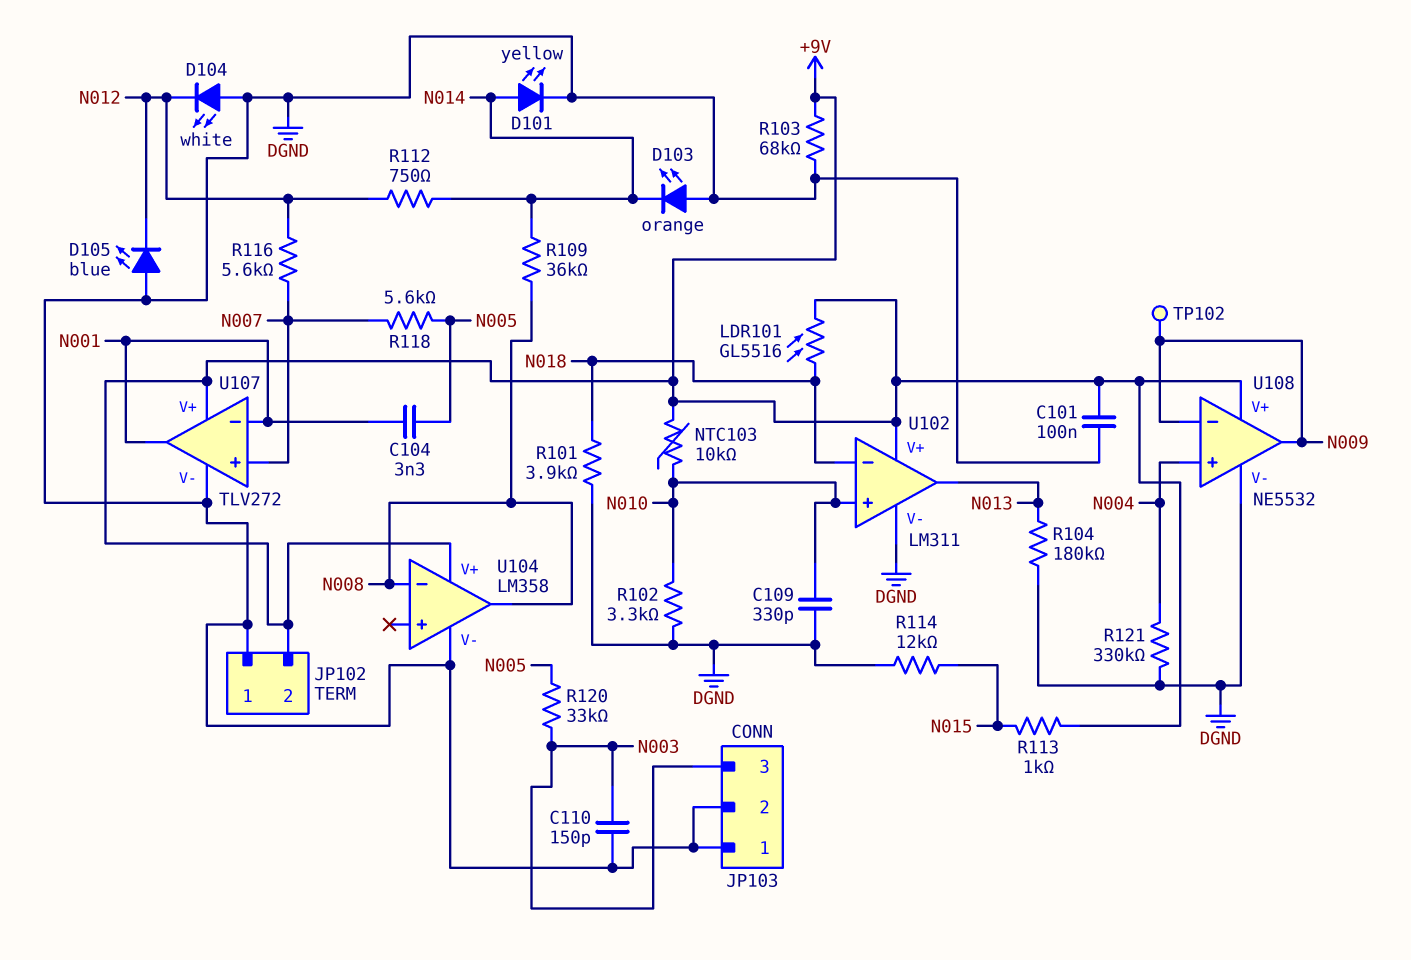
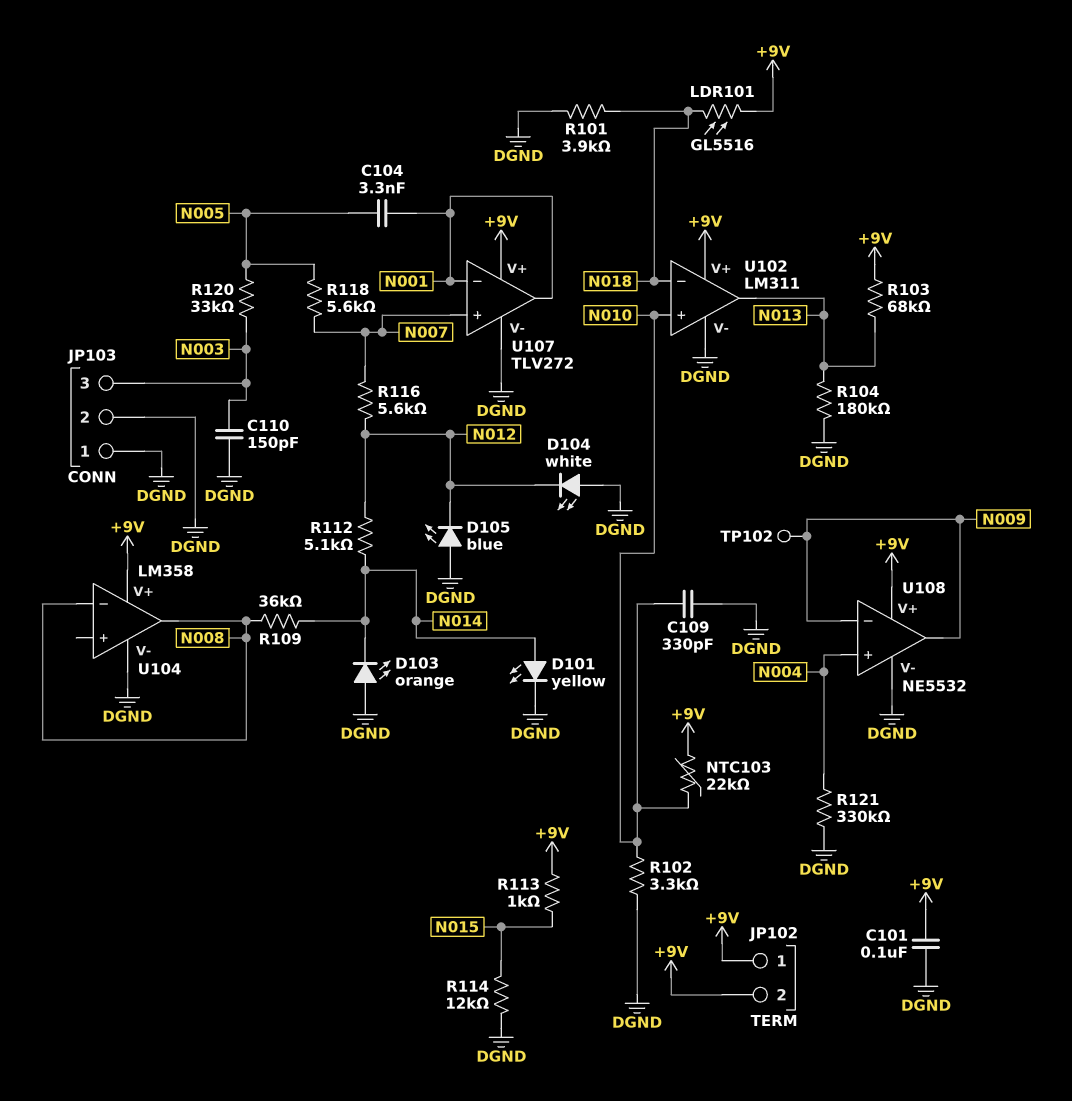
JP102 pin 1: DGND -> +9V
NTC103: 10k (+9V, N010) -> 22k (+9V, N010)
R103: 68k (+9V, DGND) -> 68k (+9V, N013)
R112: 750 (N012, N014) -> 5.1k (N012, N014)

